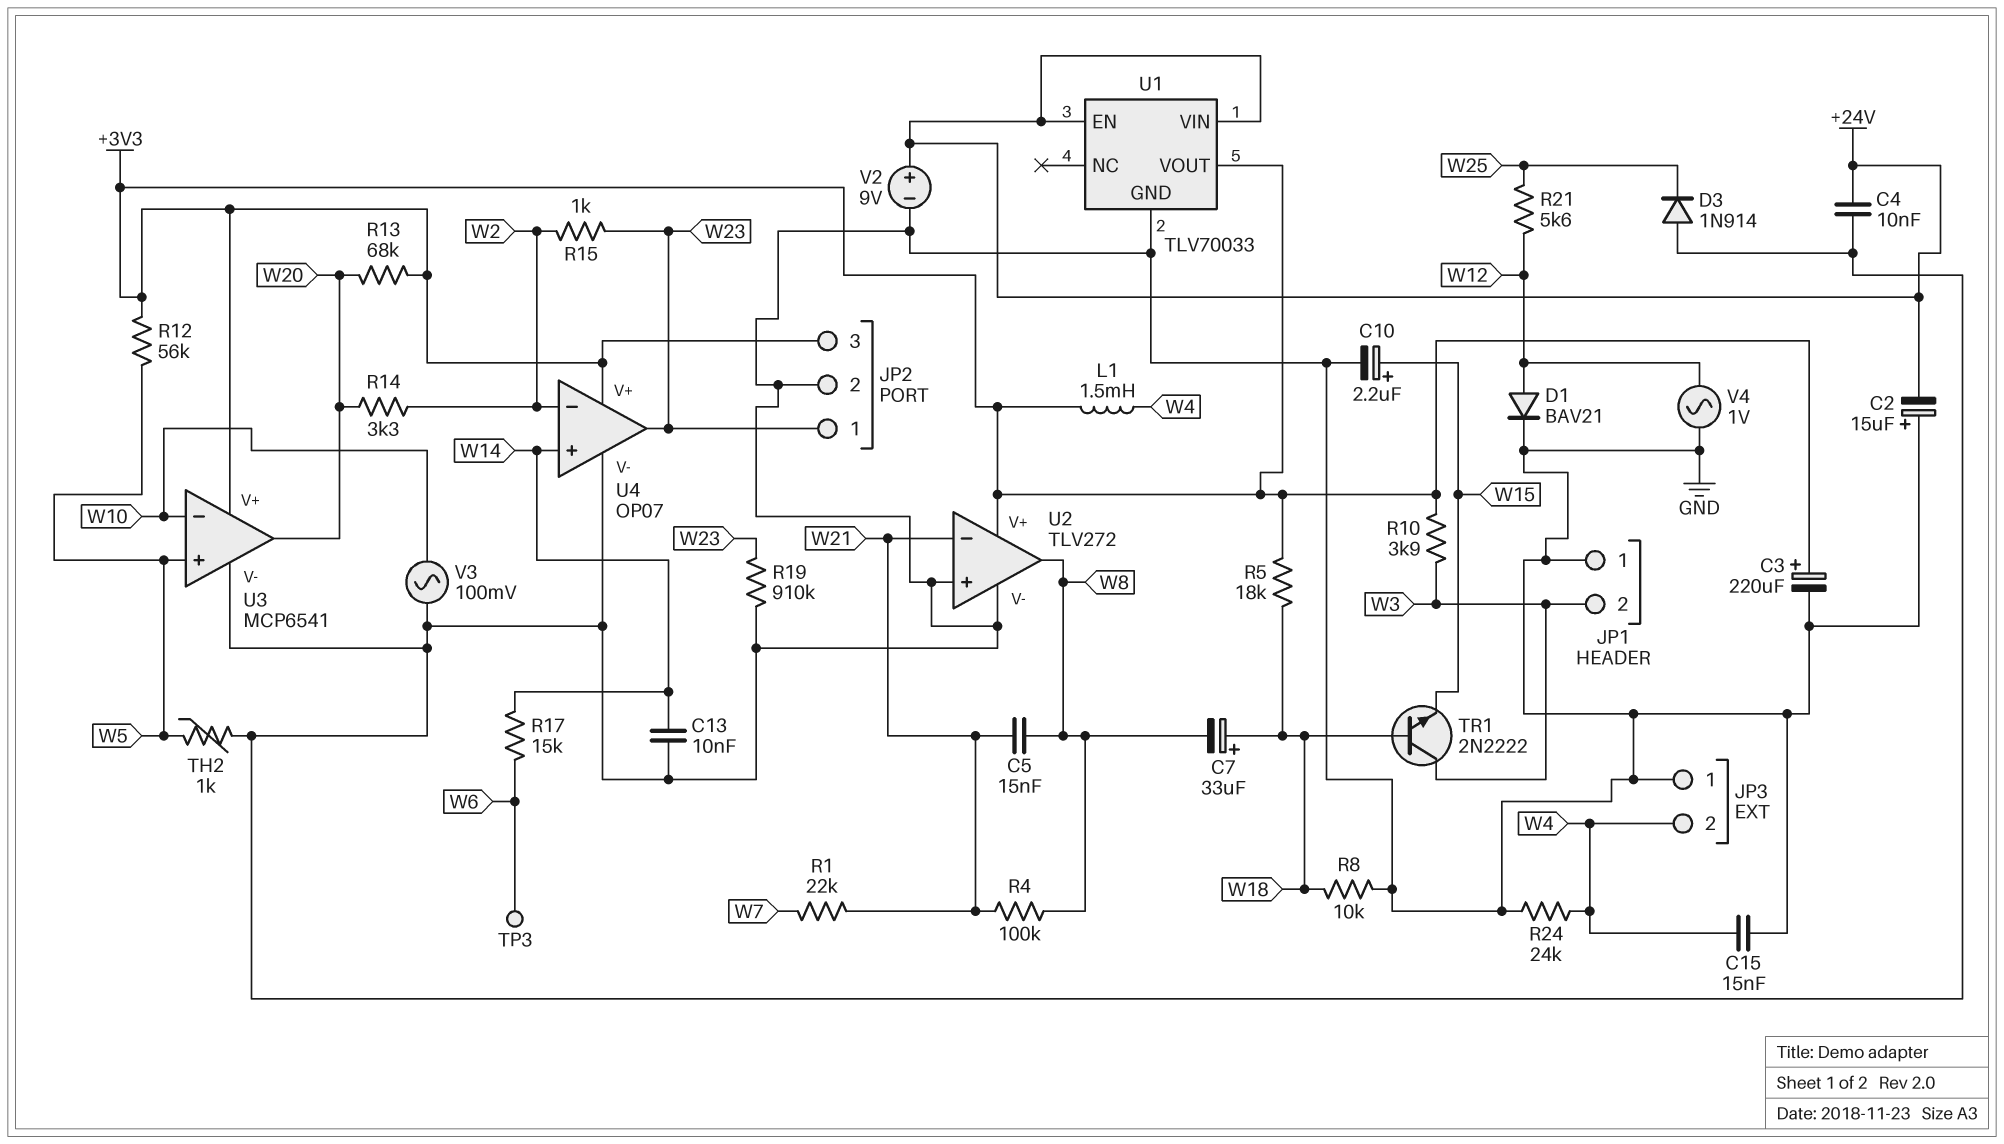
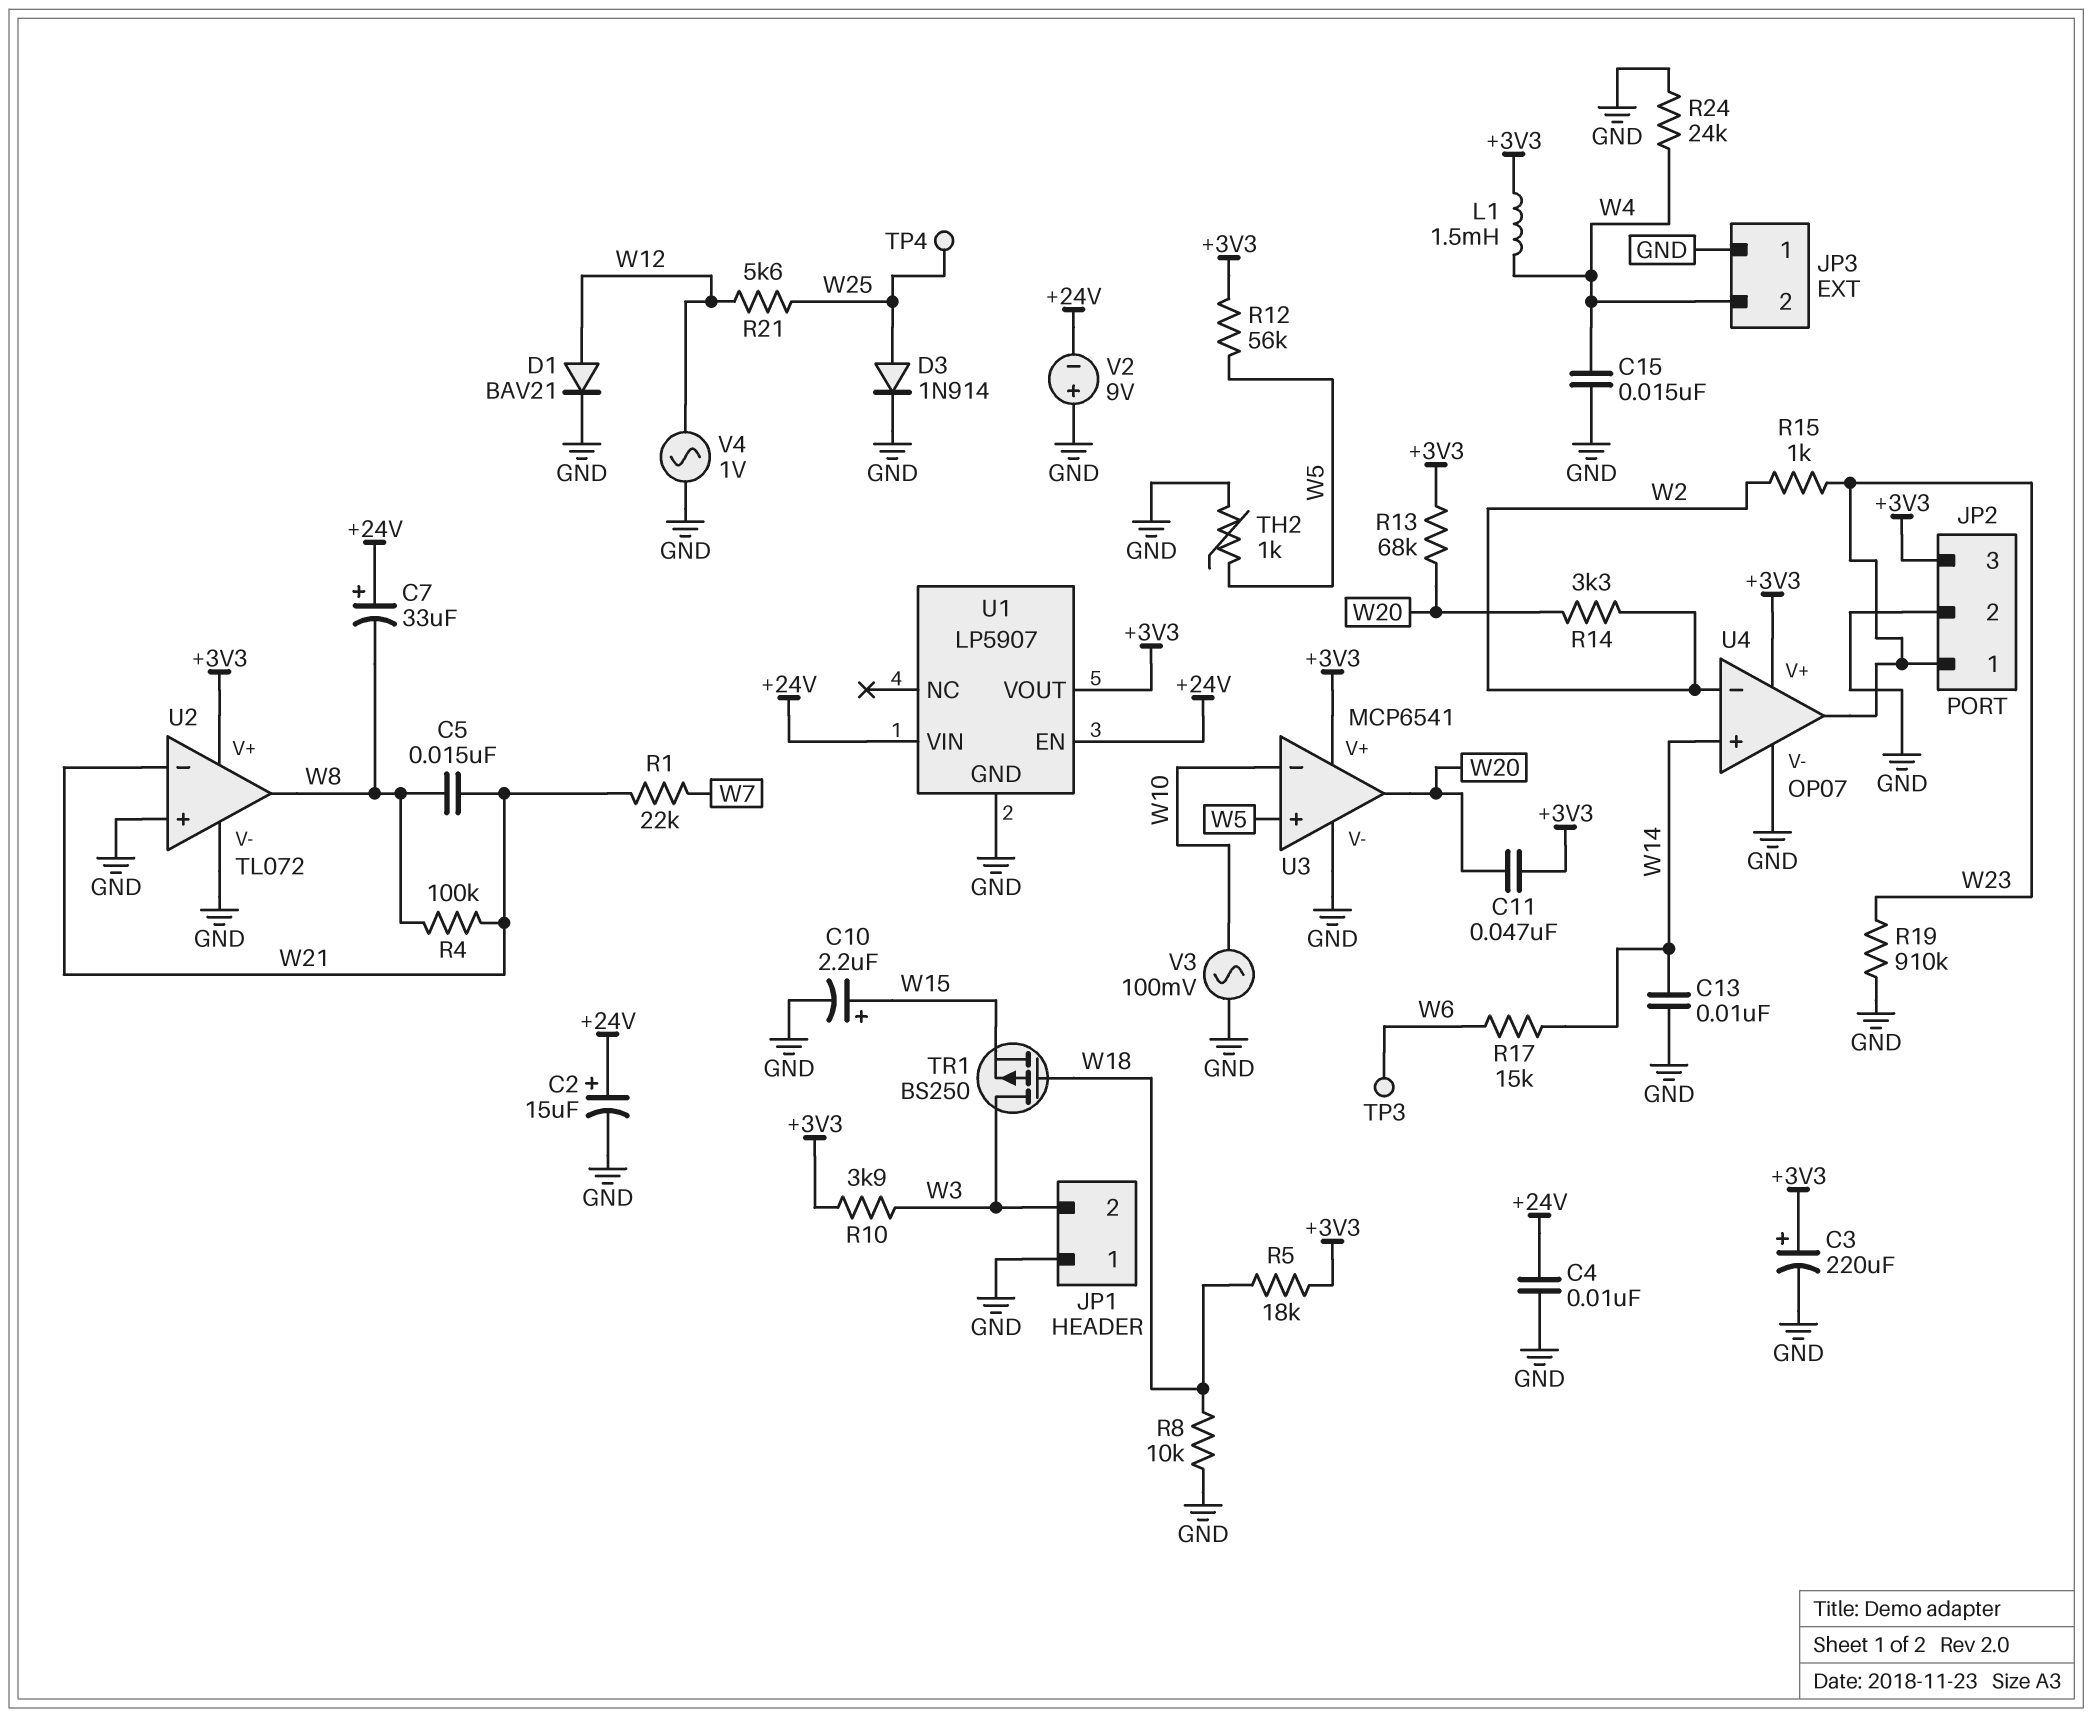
C2: 15uF (plus GND, minus +24V) -> 15uF (plus +24V, minus GND)
C7: 33uF (plus W18, minus W8) -> 33uF (plus +24V, minus W8)
C11: none -> 47nF (+3V3, W20)
D3: diode 1N914 (A GND, K W25) -> diode 1N914 (A W25, K GND)
TP4: none -> test point (W25)
TR1: NPN 2N2222 (B W18, C W3, E W15) -> PMOS BS250 (G W18, D W3, S W15)
U1: TLV70033 -> LP5907
U2: TLV272 -> TL072
V2: 9V (plus +24V, minus GND) -> 9V (plus GND, minus +24V)

